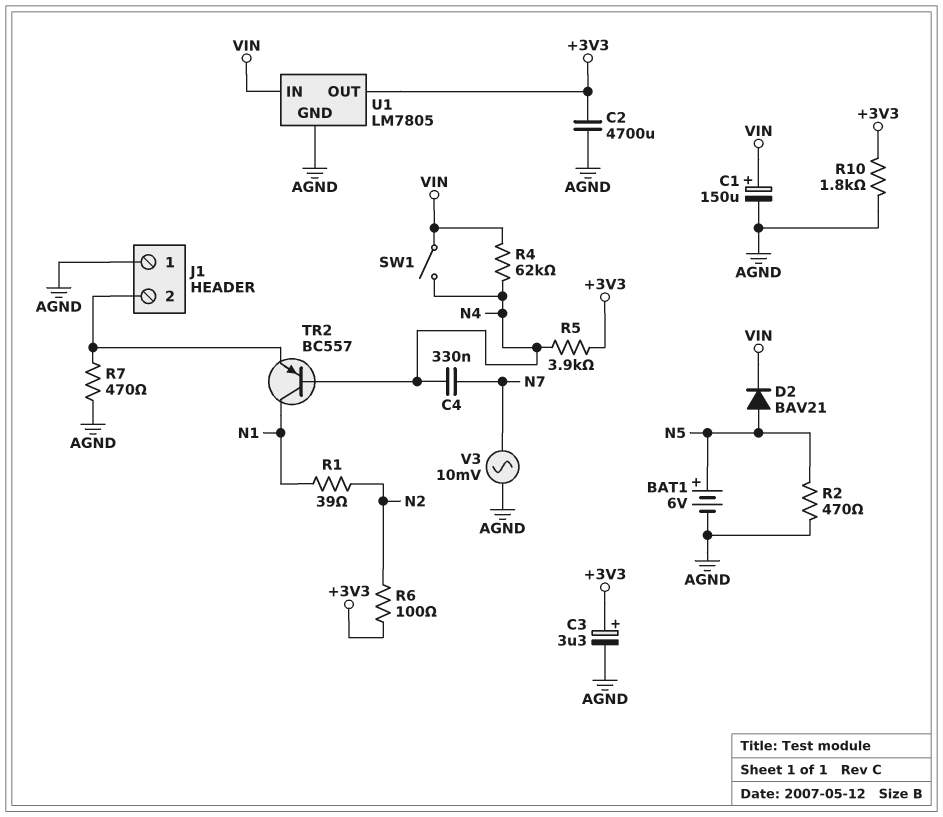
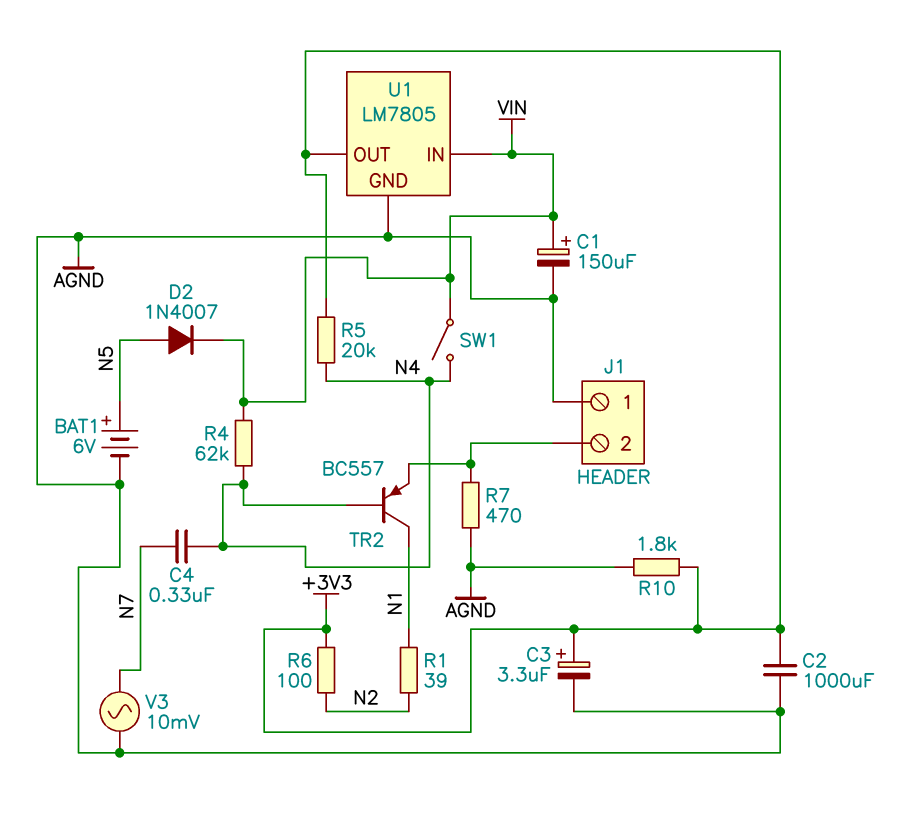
C2: 4700uF (+3V3, AGND) -> 1000uF (+3V3, AGND)
D2: diode BAV21 (A N5, K VIN) -> diode 1N4007 (A N5, K VIN)
R2: 470 (AGND, N5) -> none
R5: 3.9k (+3V3, N4) -> 20k (+3V3, N4)

